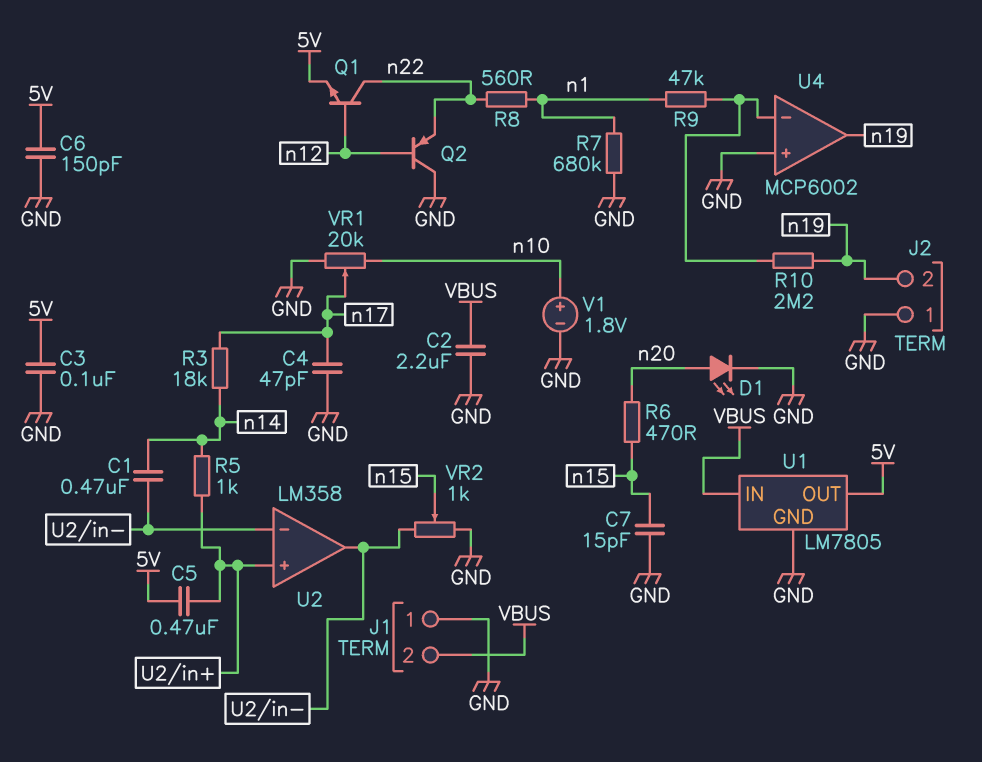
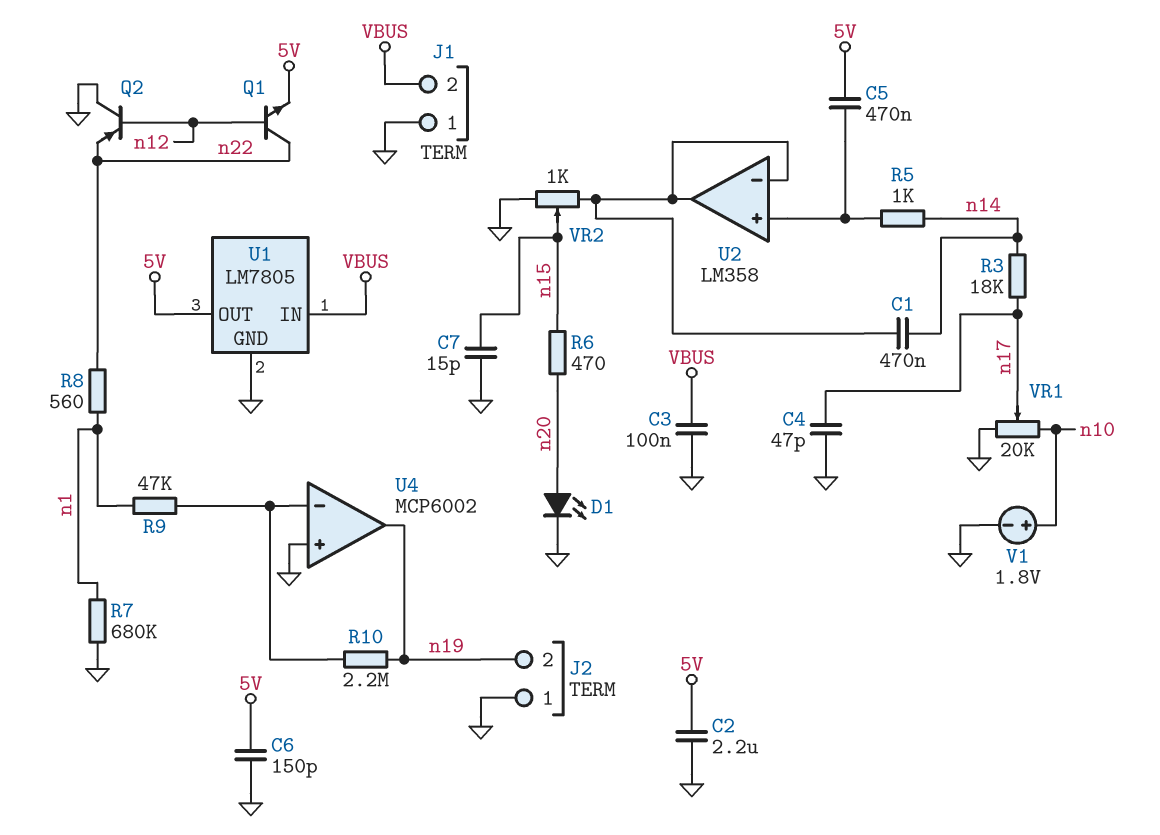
C2: 2.2uF (GND, VBUS) -> 2.2uF (5V, GND)
C3: 100nF (5V, GND) -> 100nF (GND, VBUS)

